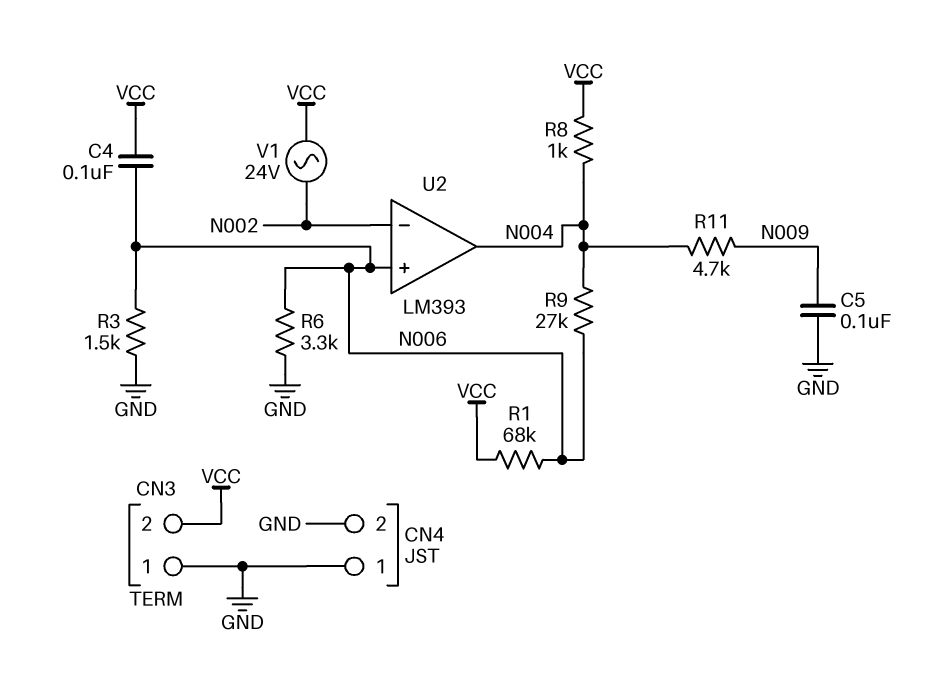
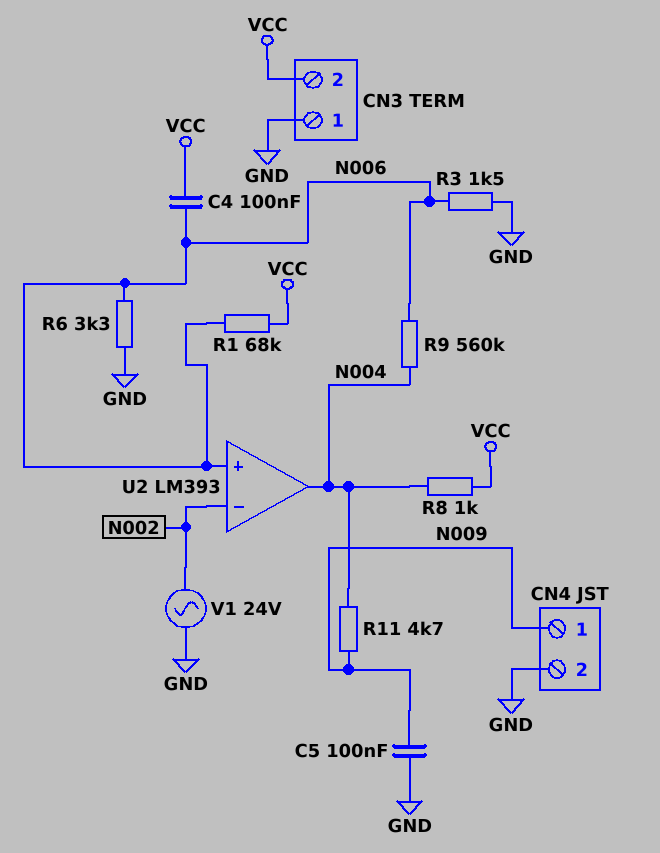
CN4 pin 1: GND -> N009
R9: 27k (N004, N006) -> 560k (N004, N006)
V1: AC 24V (N002, VCC) -> AC 24V (GND, N002)

